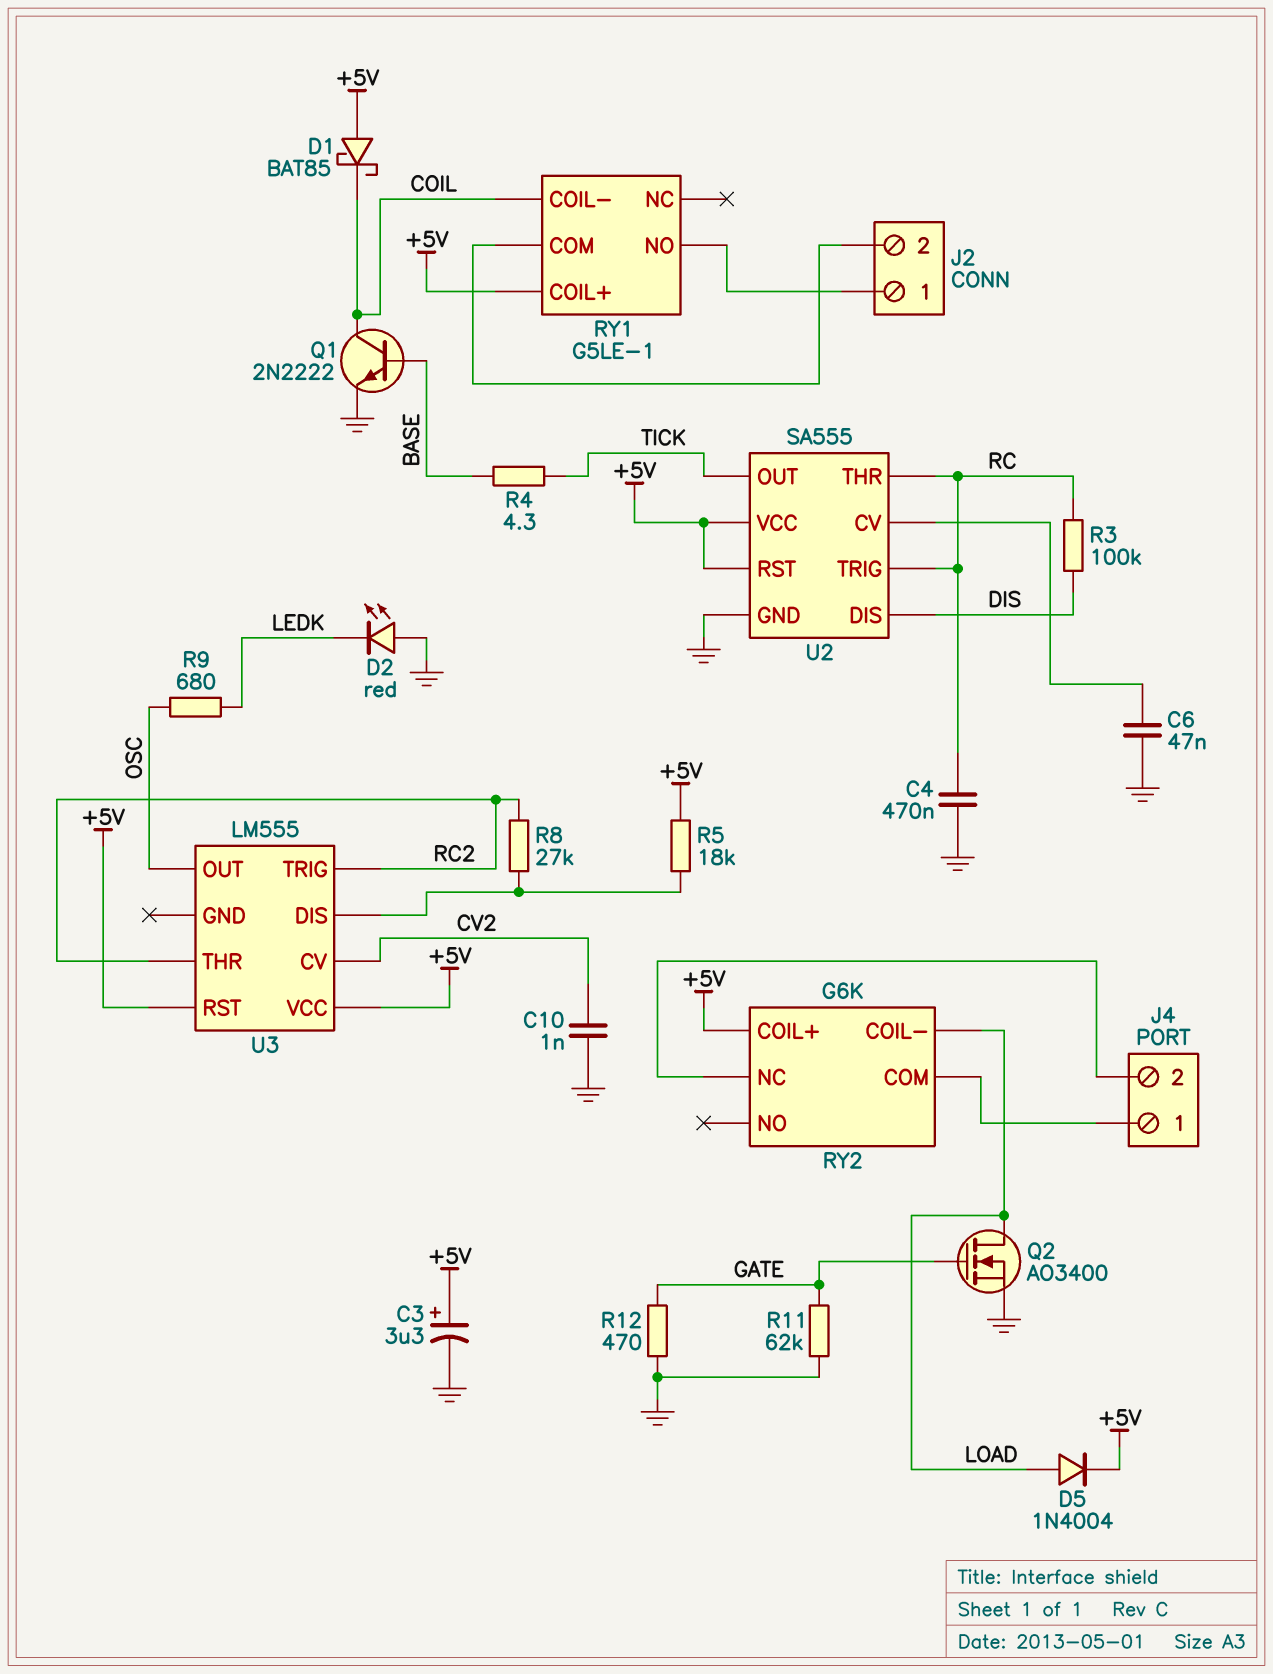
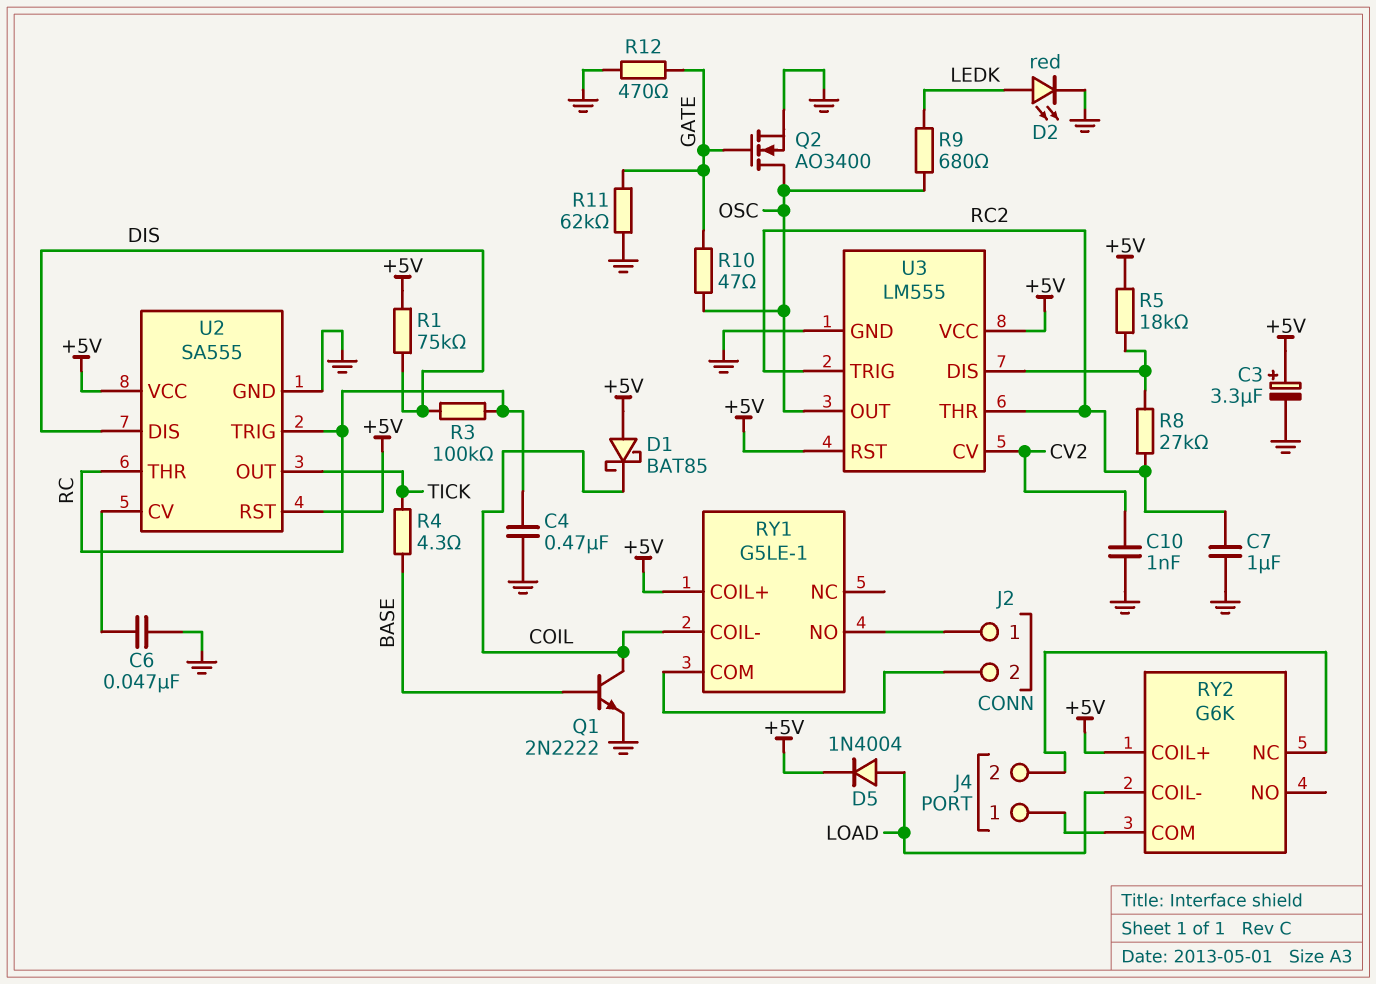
C7: none -> 1uF (GND, RC2)
D2: LED red (A GND, K LEDK) -> LED red (A LEDK, K GND)
Q2: NMOS AO3400 (G GATE, D LOAD, S GND) -> NMOS AO3400 (G GATE, D OSC, S GND)
R1: none -> 75k (+5V, DIS)
R10: none -> 47 (GATE, OSC)
U3 pin GND: none -> GND

